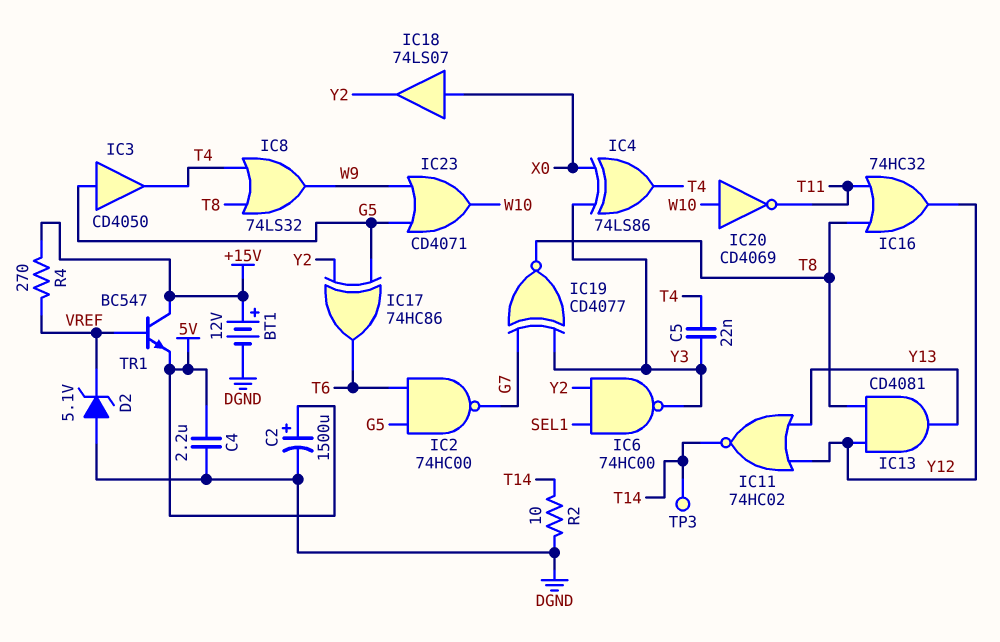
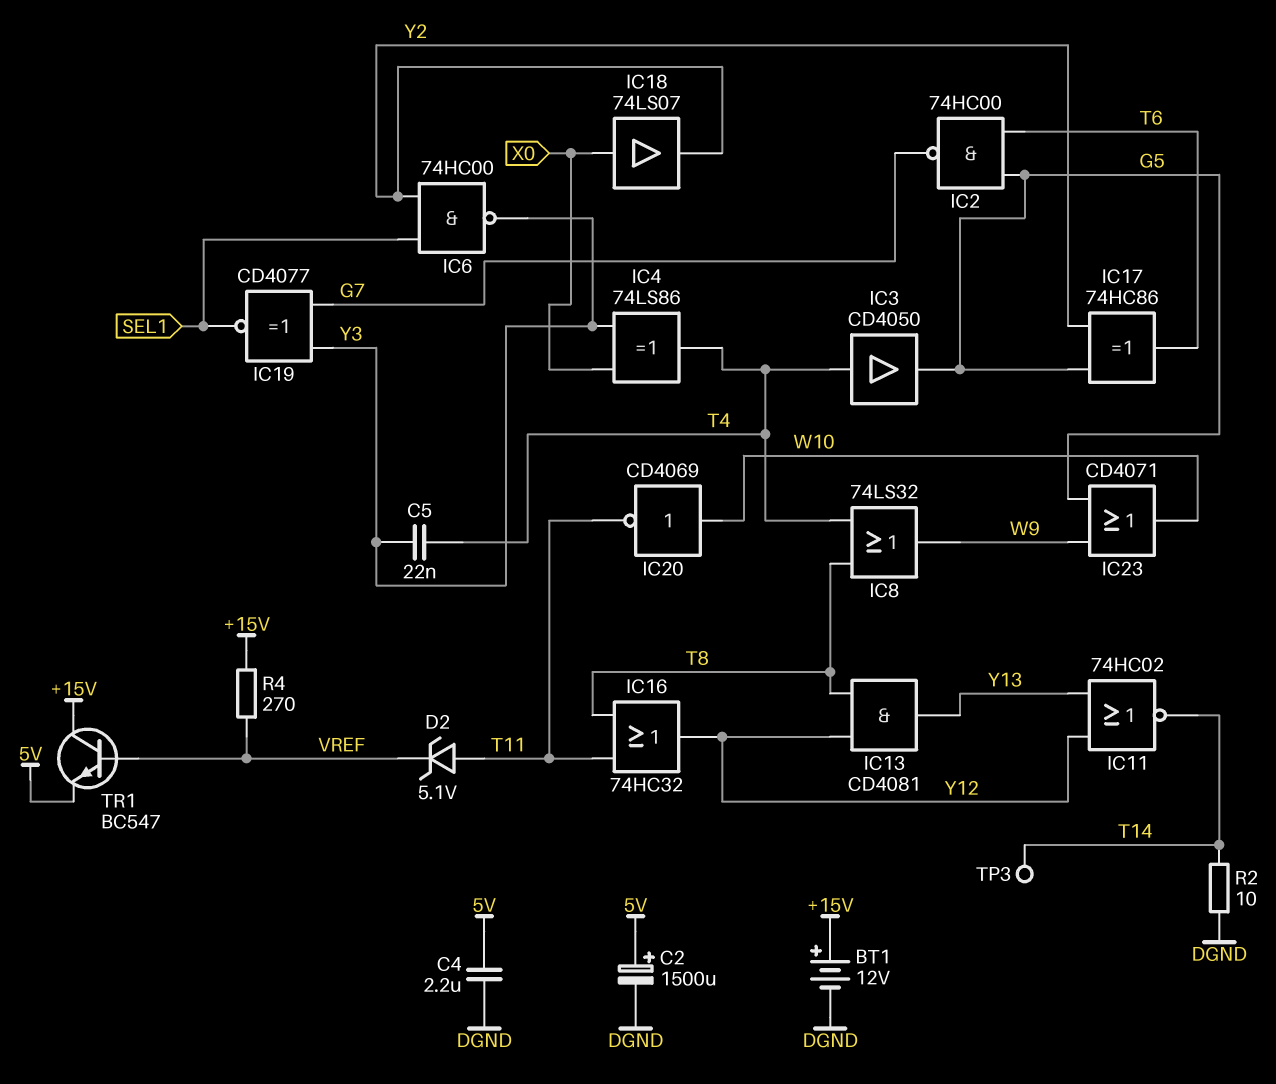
D2: zener 5.1V (A DGND, K VREF) -> zener 5.1V (A T11, K VREF)
IC3: buffer CD4050 (in G5, out T4) -> buffer CD4050 (in T4, out G5)
IC19: XNOR CD4077 (in G7, in Y3, out T8) -> XNOR CD4077 (in G7, in Y3, out SEL1)

